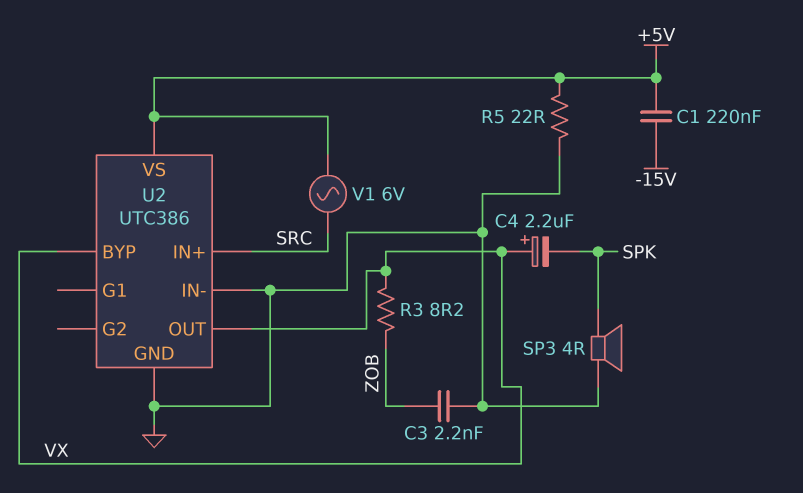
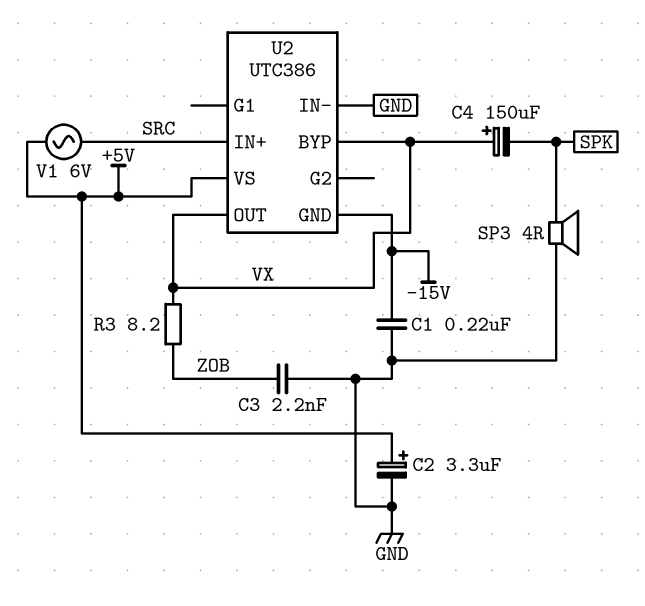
C1: 220nF (+5V, -15V) -> 220nF (-15V, GND)
C2: none -> 3.3uF (plus +5V, minus GND)
C4: 2.2uF (plus VX, minus SPK) -> 150uF (plus VX, minus SPK)
R5: 22 (+5V, GND) -> none
U2 pin GND: GND -> -15V

